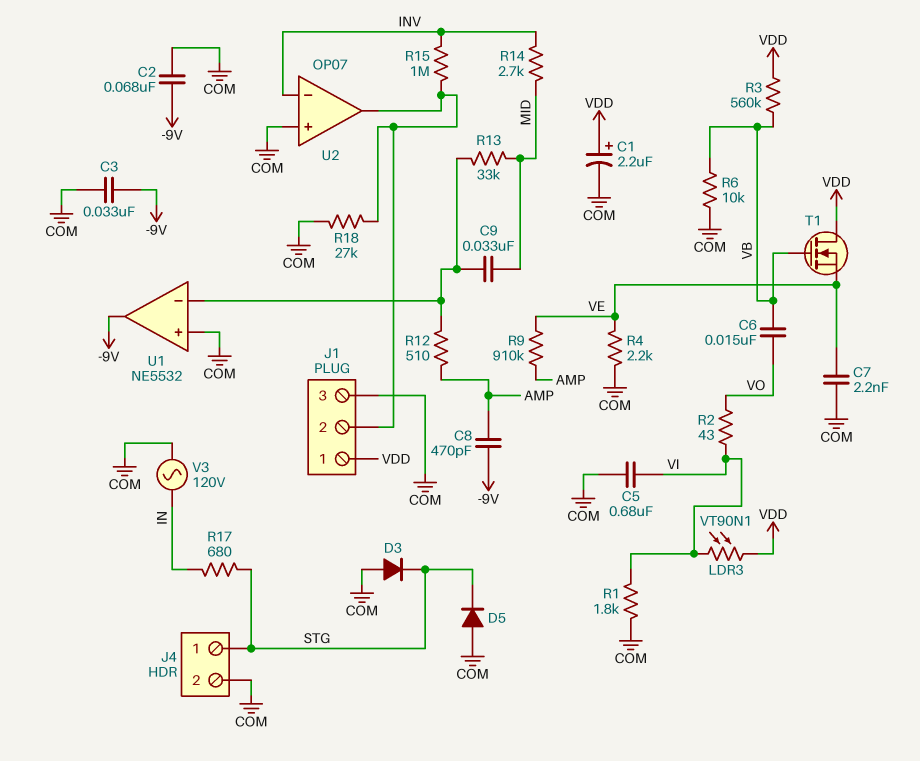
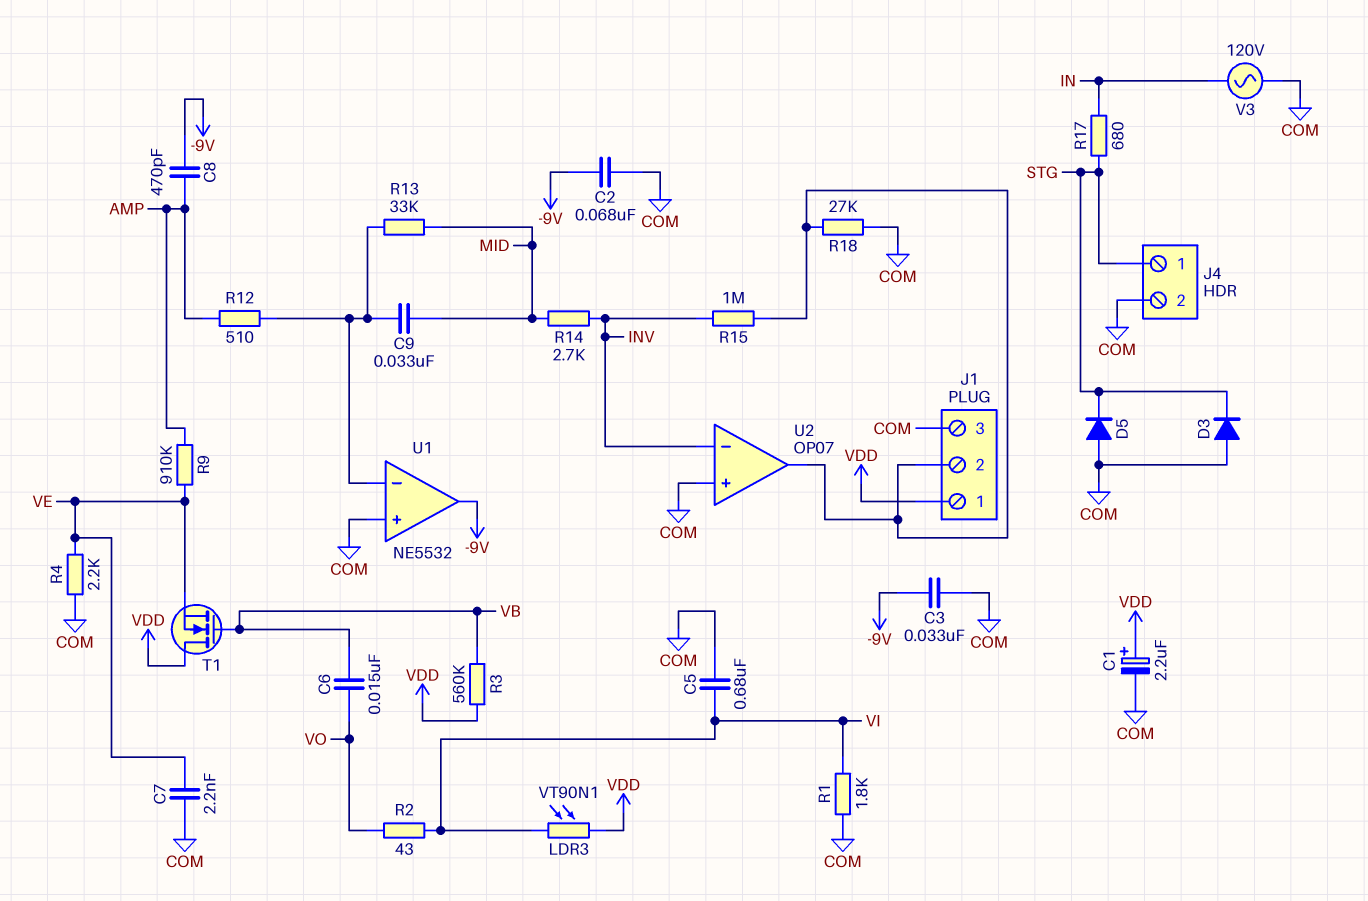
R6: 10k (COM, VB) -> none

